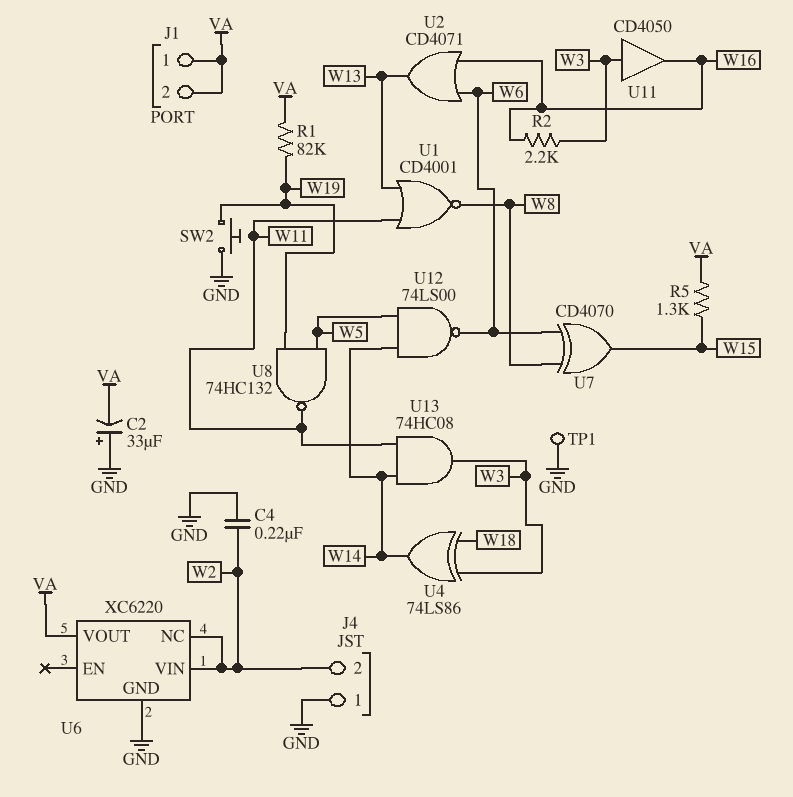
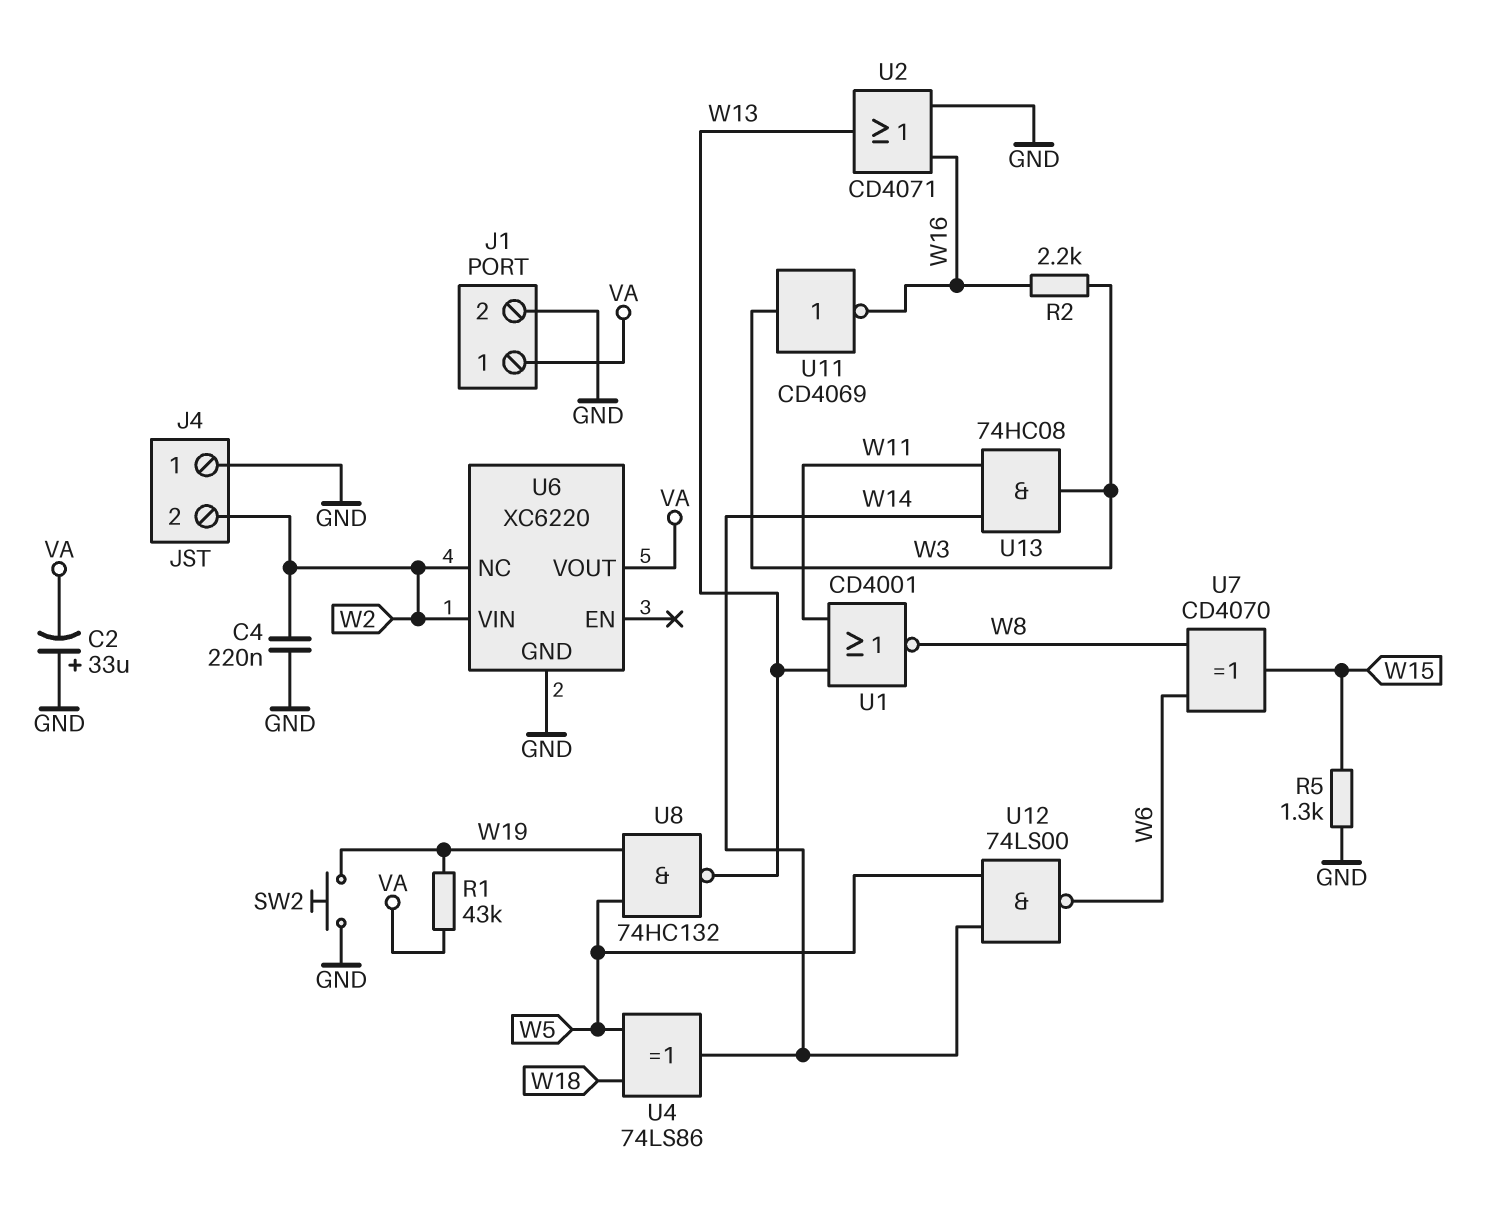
J1 pin 2: VA -> GND
R1: 82k (VA, W19) -> 43k (VA, W19)
R5: 1.3k (VA, W15) -> 1.3k (GND, W15)
TP1: test point (GND) -> none
U2: OR CD4071 (in W6, in W16, out W13) -> OR CD4071 (in GND, in W16, out W13)
U4: XOR 74LS86 (in W3, in W18, out W14) -> XOR 74LS86 (in W5, in W18, out W14)
U8: NAND 74HC132 (in W5, in W19, out W11) -> NAND 74HC132 (in W5, in W19, out W13)
U11: buffer CD4050 (in W3, out W16) -> NOT CD4069 (in W3, out W16)

